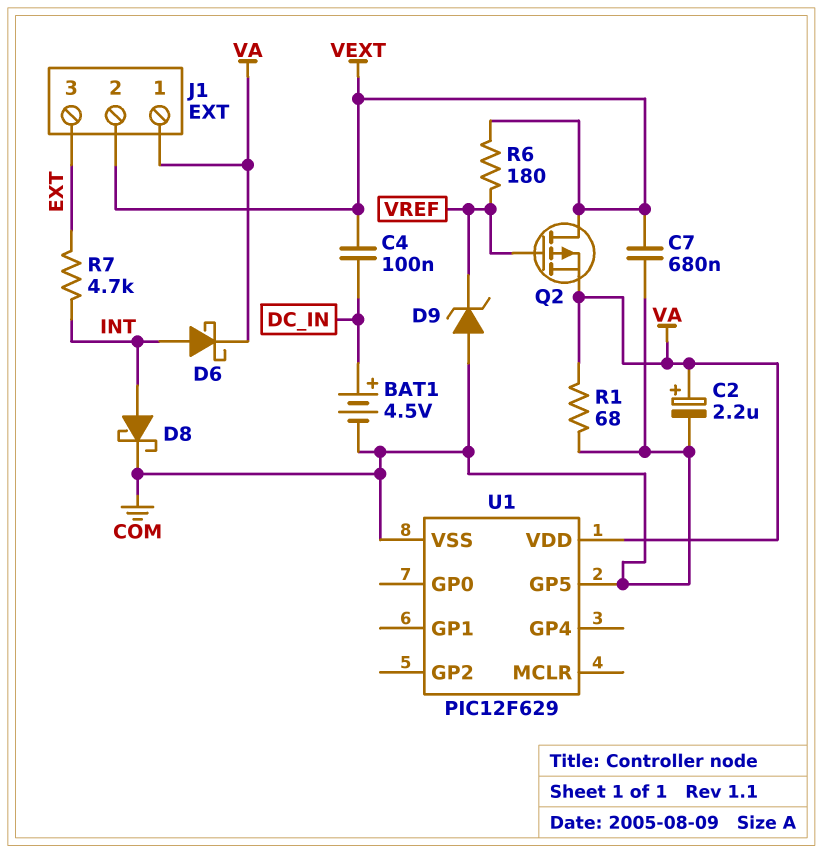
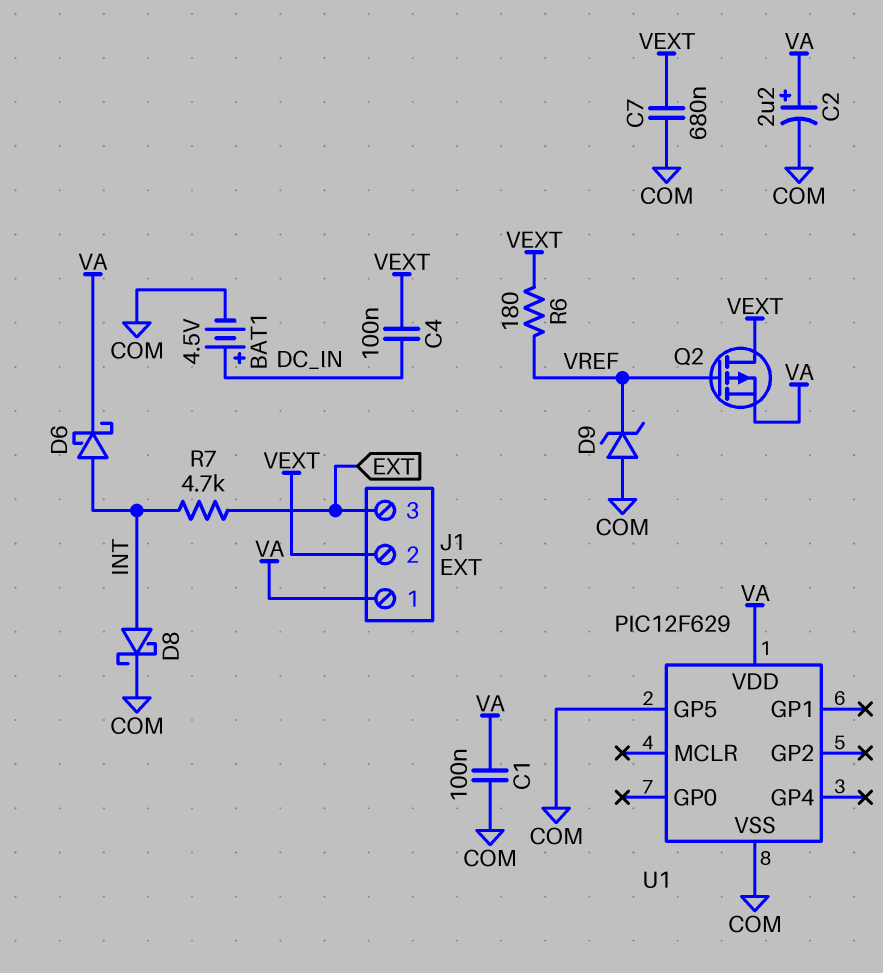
C1: none -> 100nF (COM, VA)
R1: 68 (COM, VA) -> none

